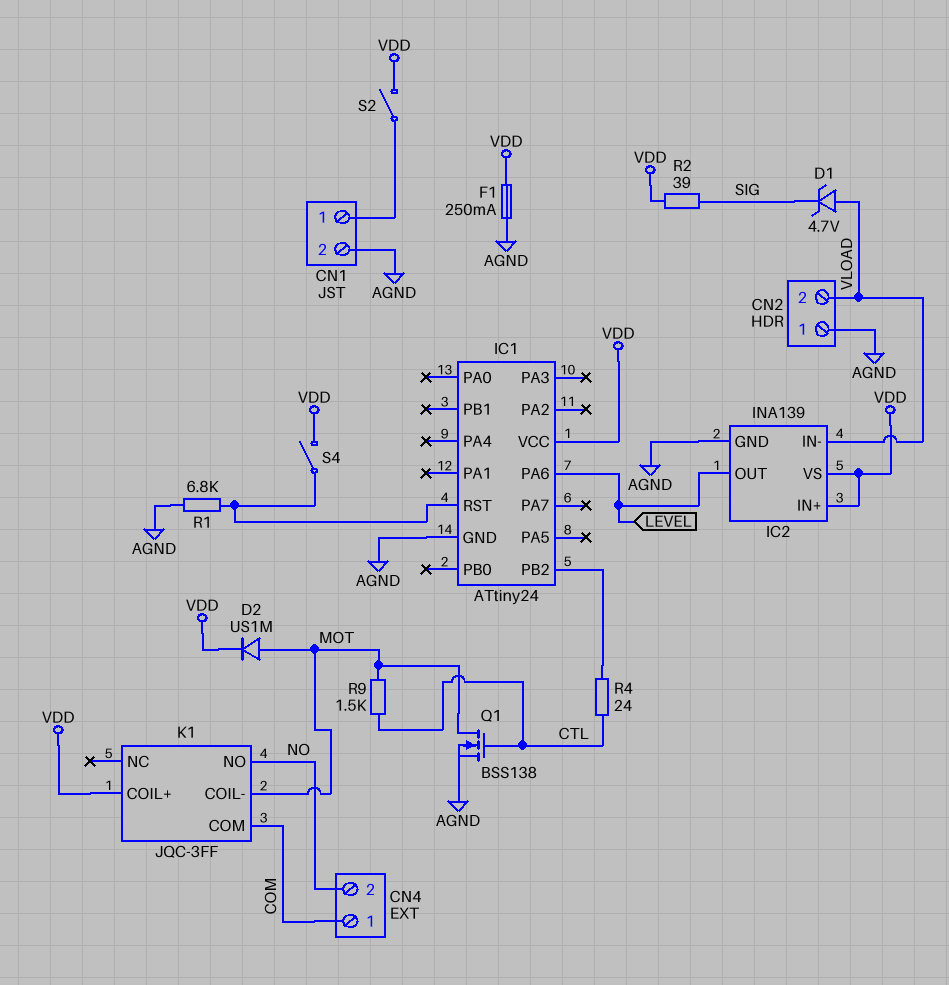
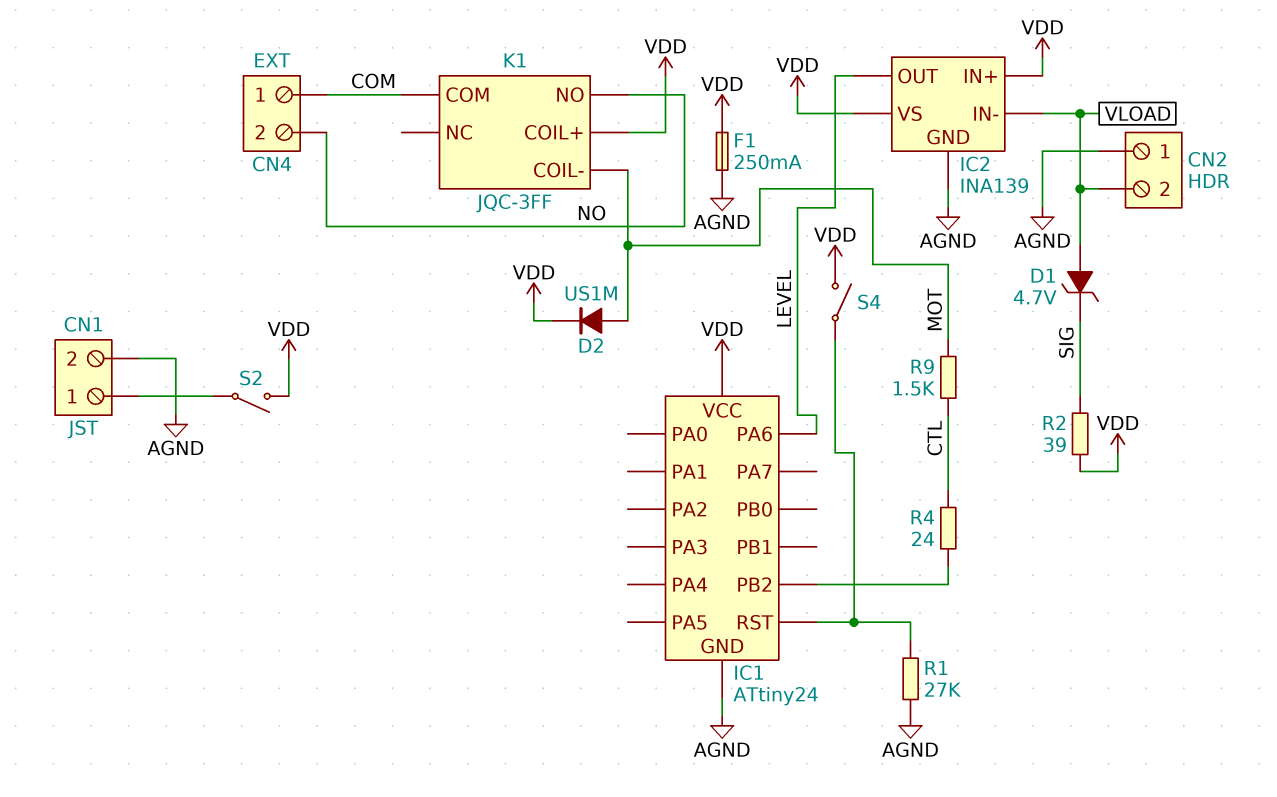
Q1: NMOS BSS138 (G CTL, D MOT, S AGND) -> none
R1: 6.8k (AGND, IC1/RST) -> 27k (AGND, IC1/RST)

